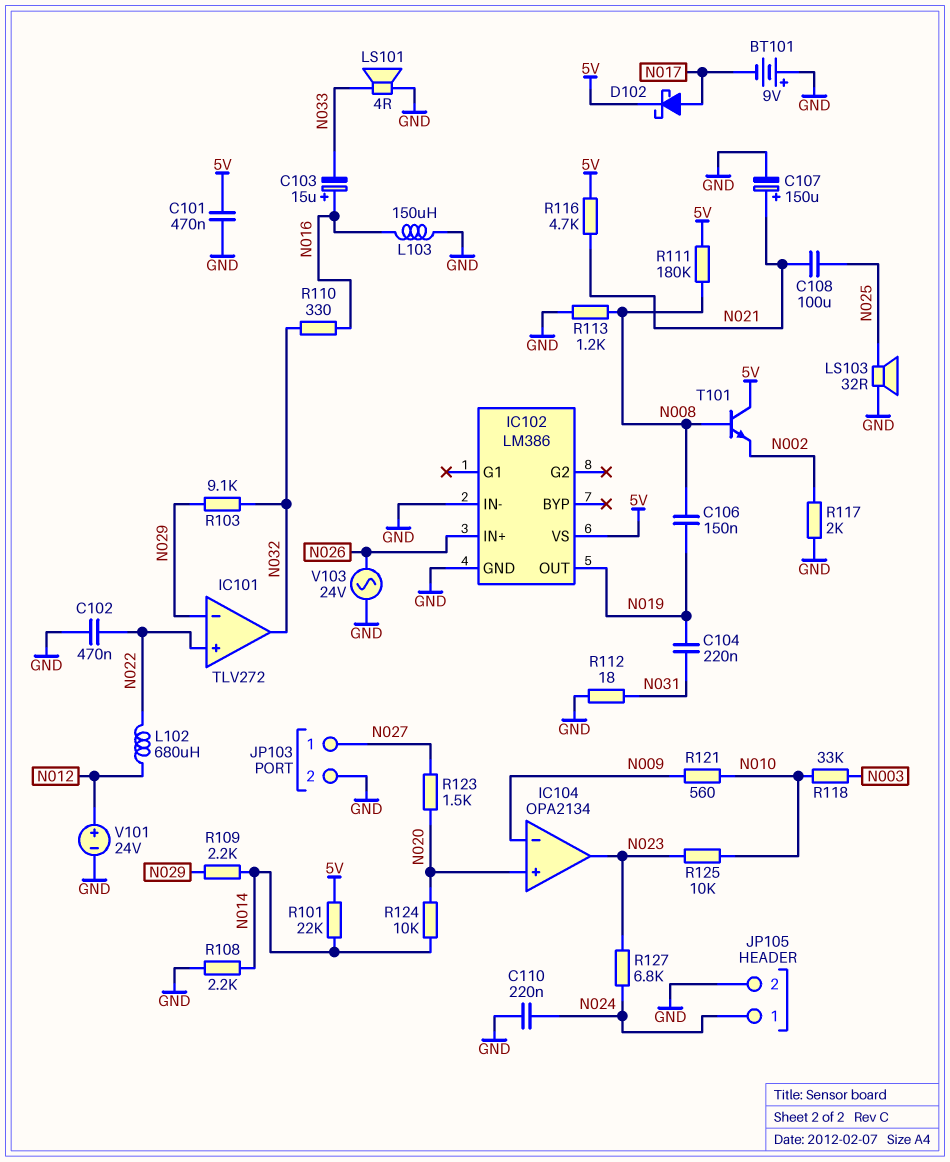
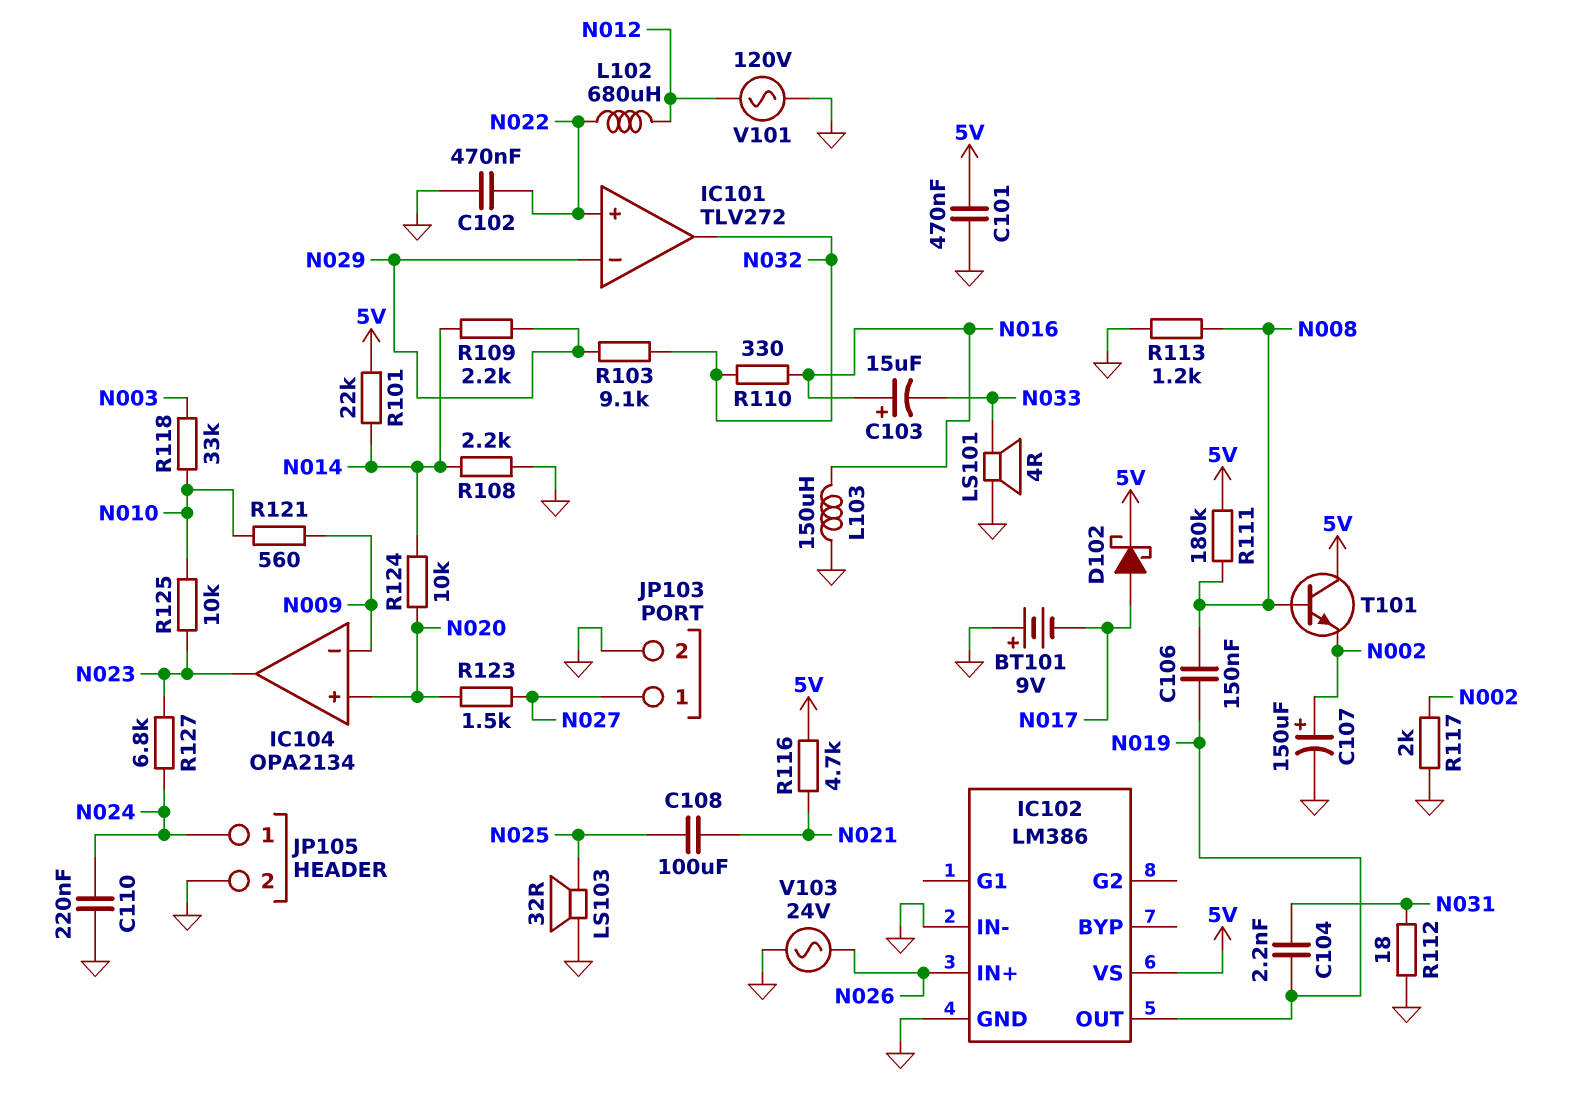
C104: 220nF (N019, N031) -> 2.2nF (N019, N031)
C107: 150uF (plus N021, minus GND) -> 150uF (plus N002, minus GND)
V101: 24V (plus N012, minus GND) -> AC 120V (GND, N012)

